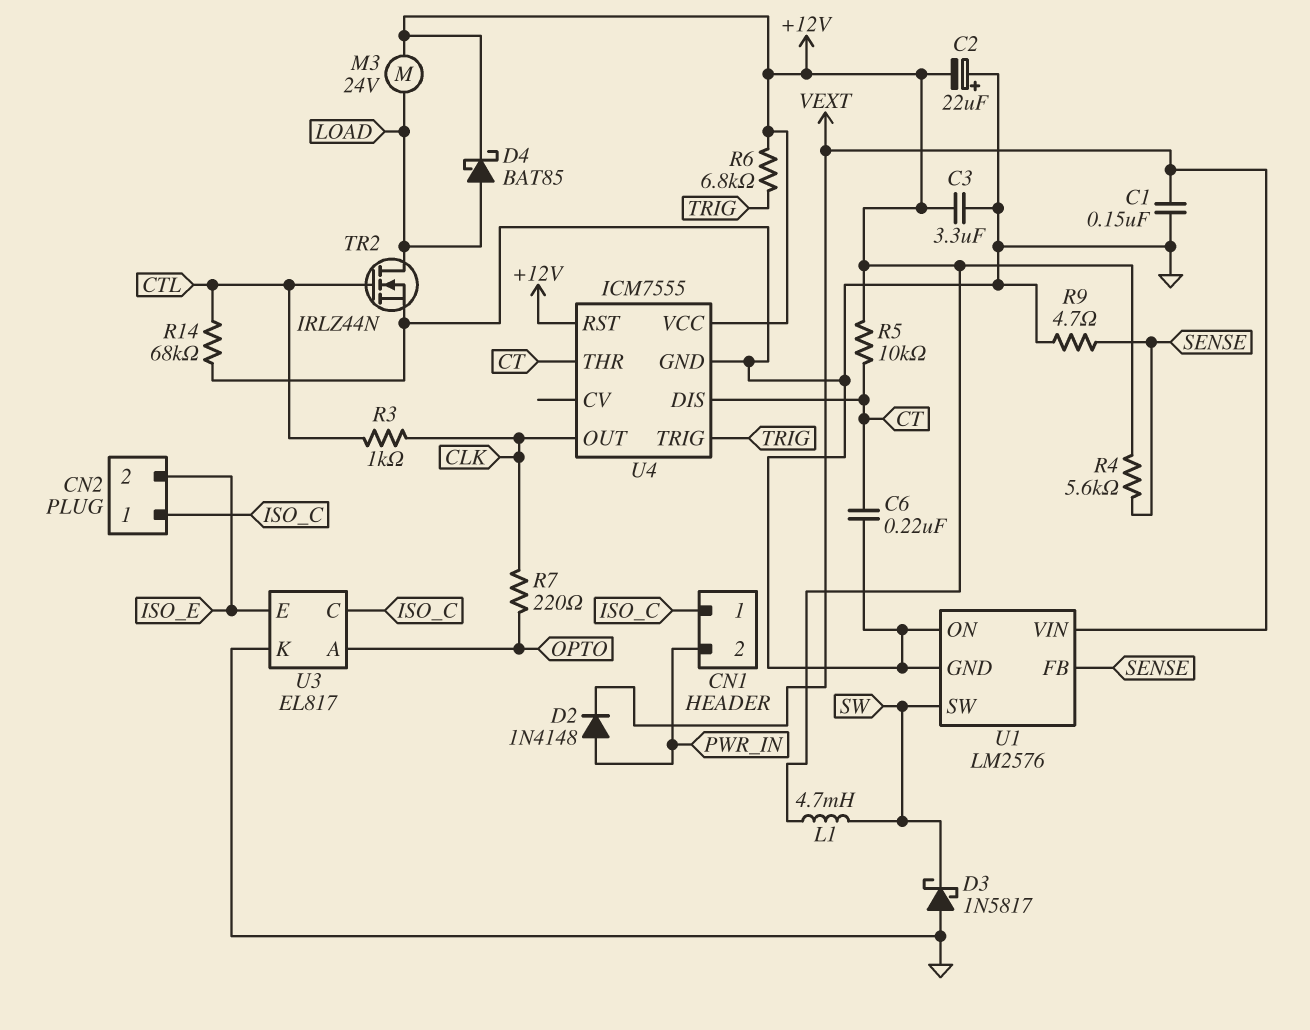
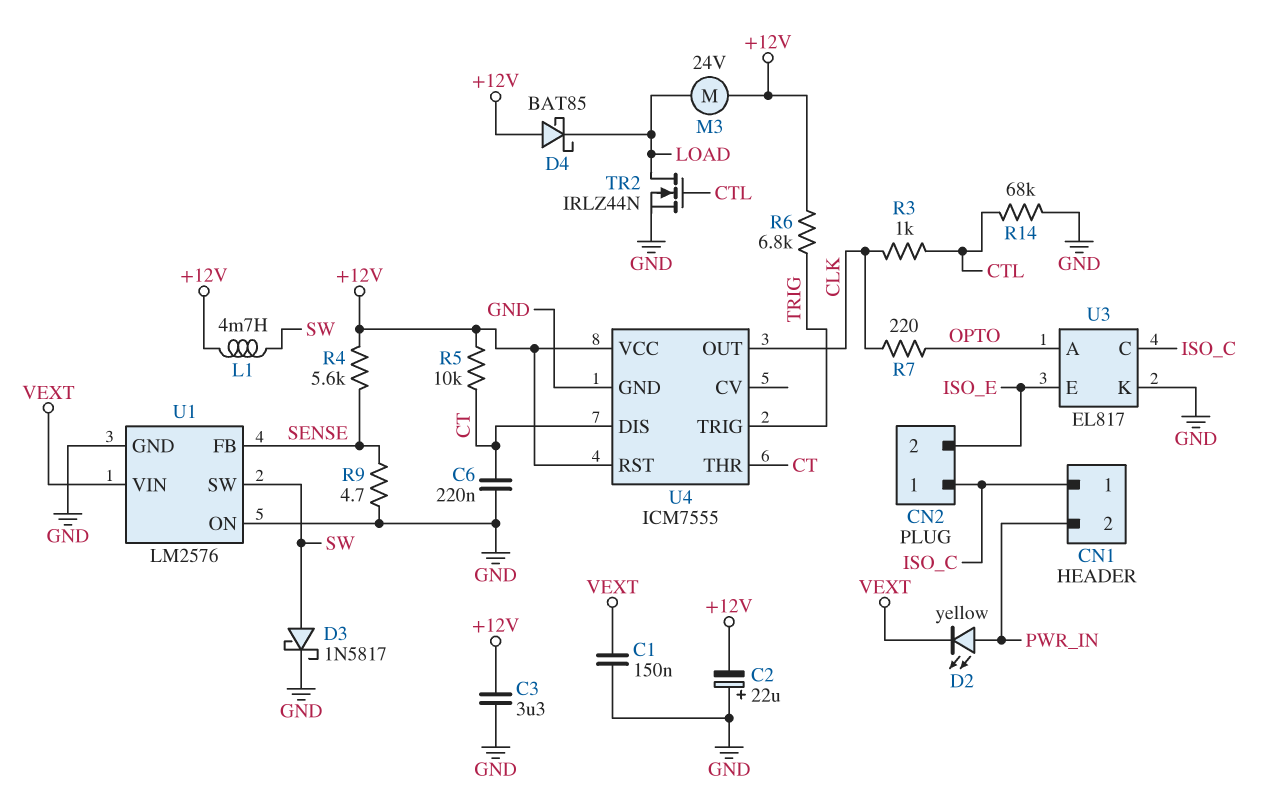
D2: diode 1N4148 (A PWR_IN, K VEXT) -> LED yellow (A PWR_IN, K VEXT)
D3: schottky 1N5817 (A GND, K SW) -> schottky 1N5817 (A SW, K GND)
D4: schottky BAT85 (A LOAD, K +12V) -> schottky BAT85 (A +12V, K LOAD)

